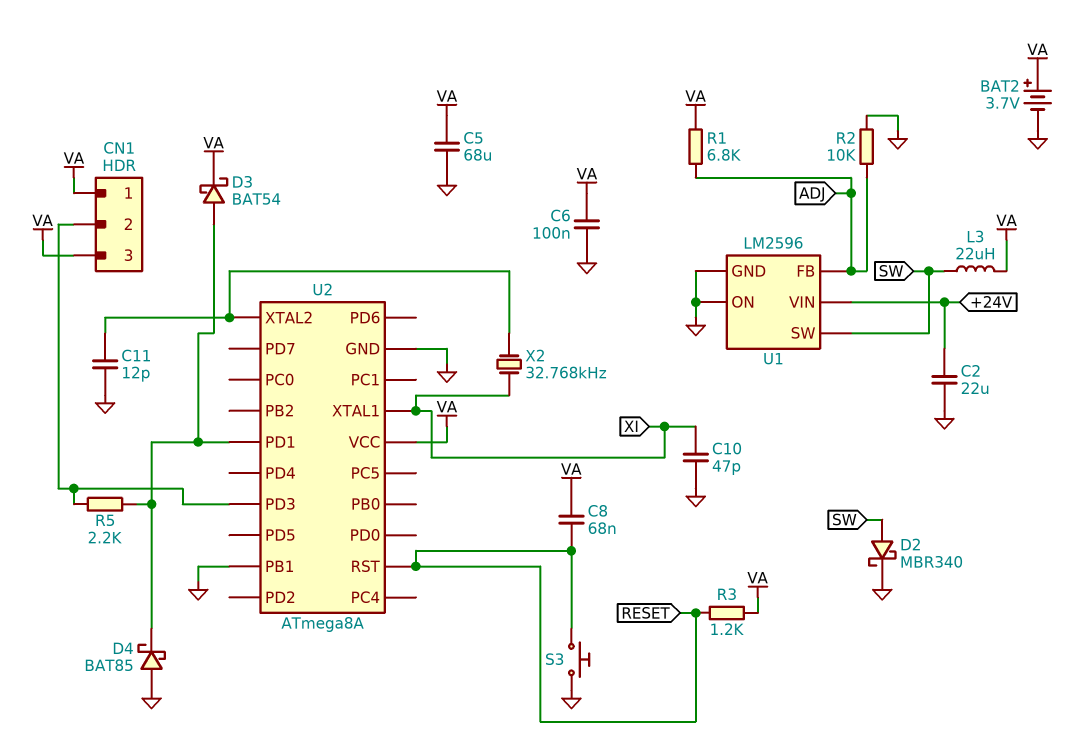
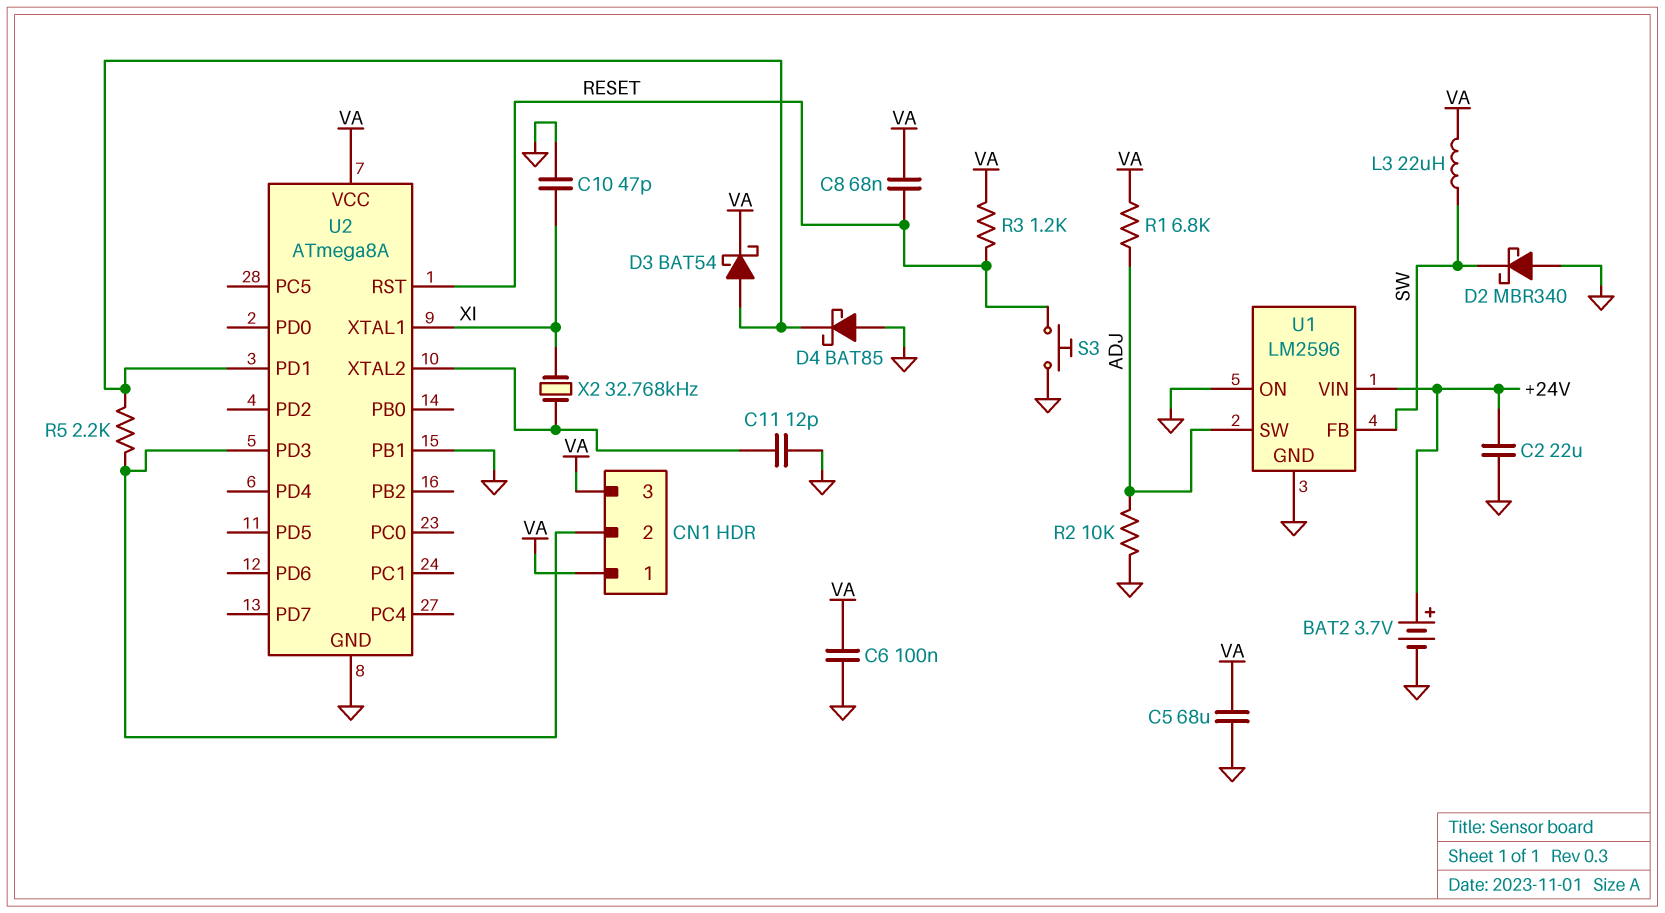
BAT2: 3.7V (plus VA, minus GND) -> 3.7V (plus +24V, minus GND)
D2: schottky MBR340 (A SW, K GND) -> schottky MBR340 (A GND, K SW)
U1 pin FB: ADJ -> SW
U1 pin SW: SW -> ADJ

